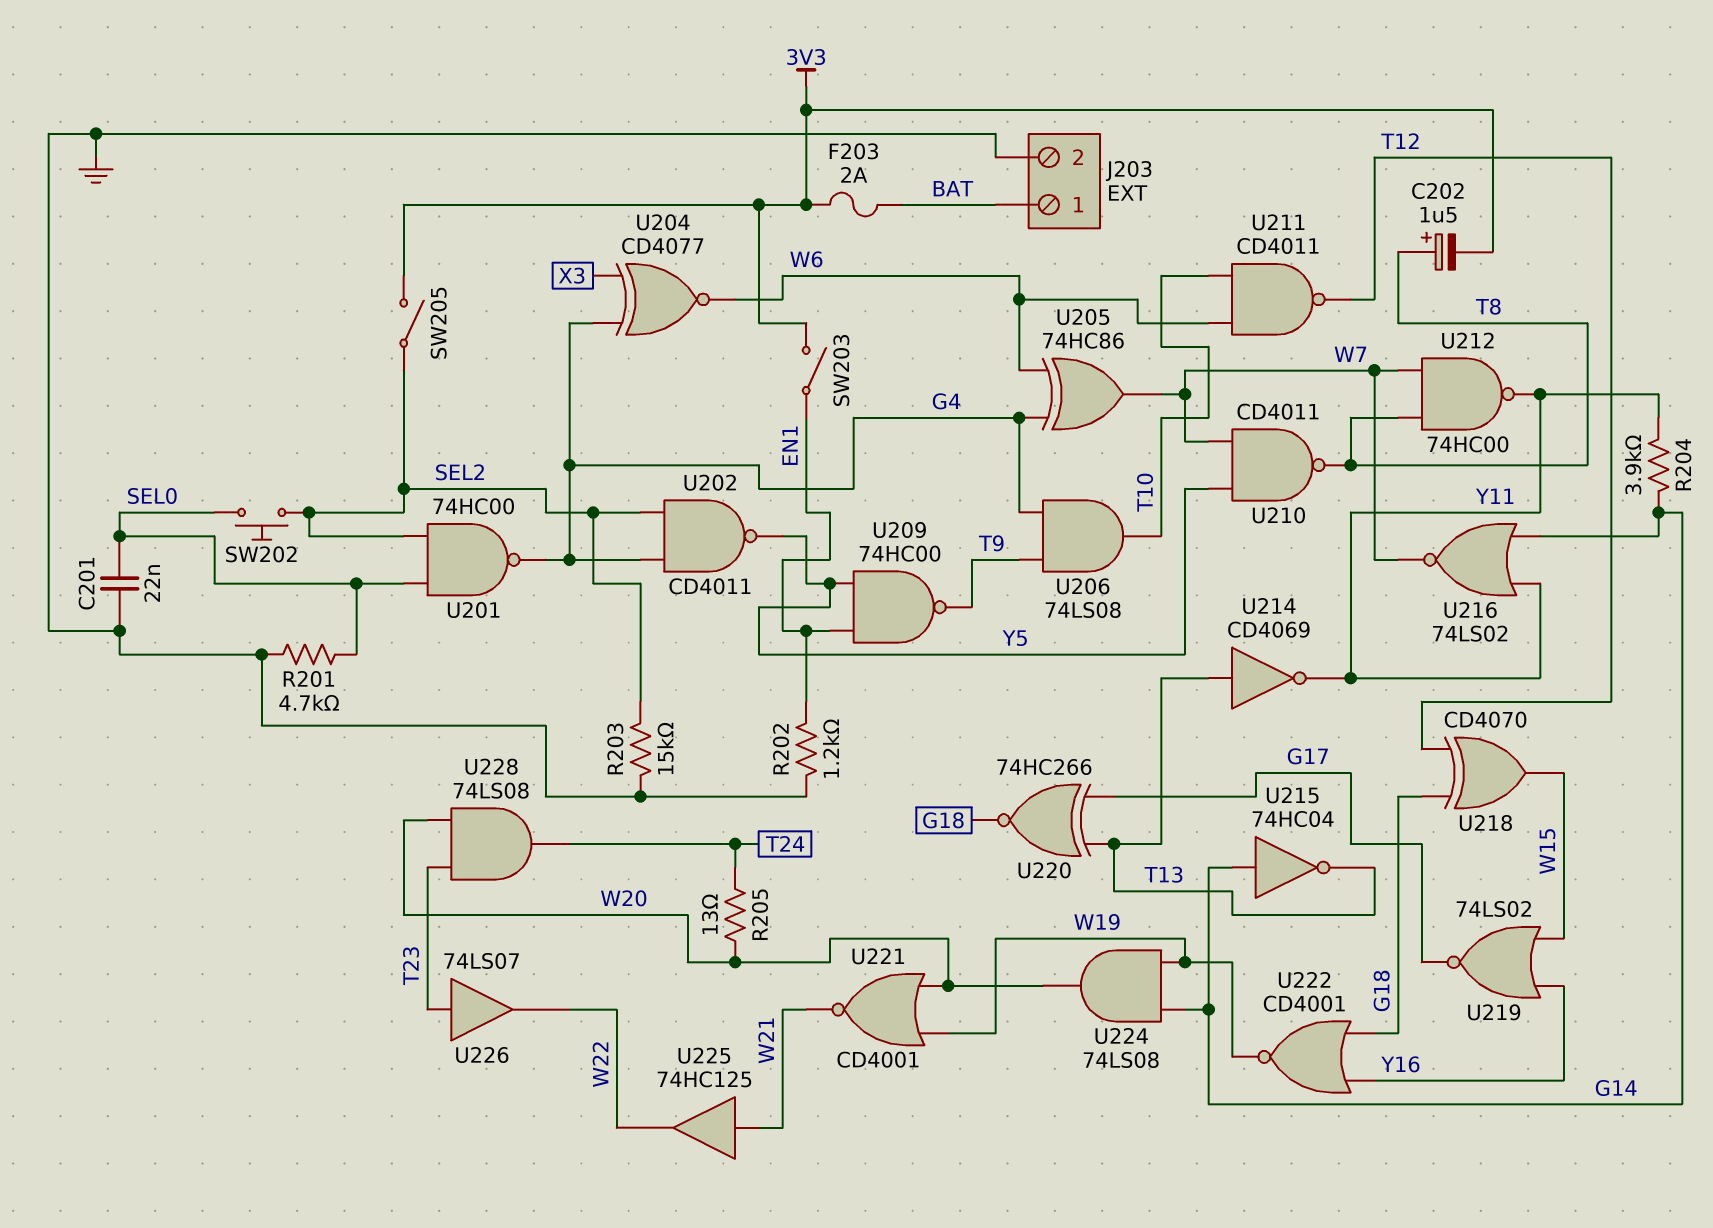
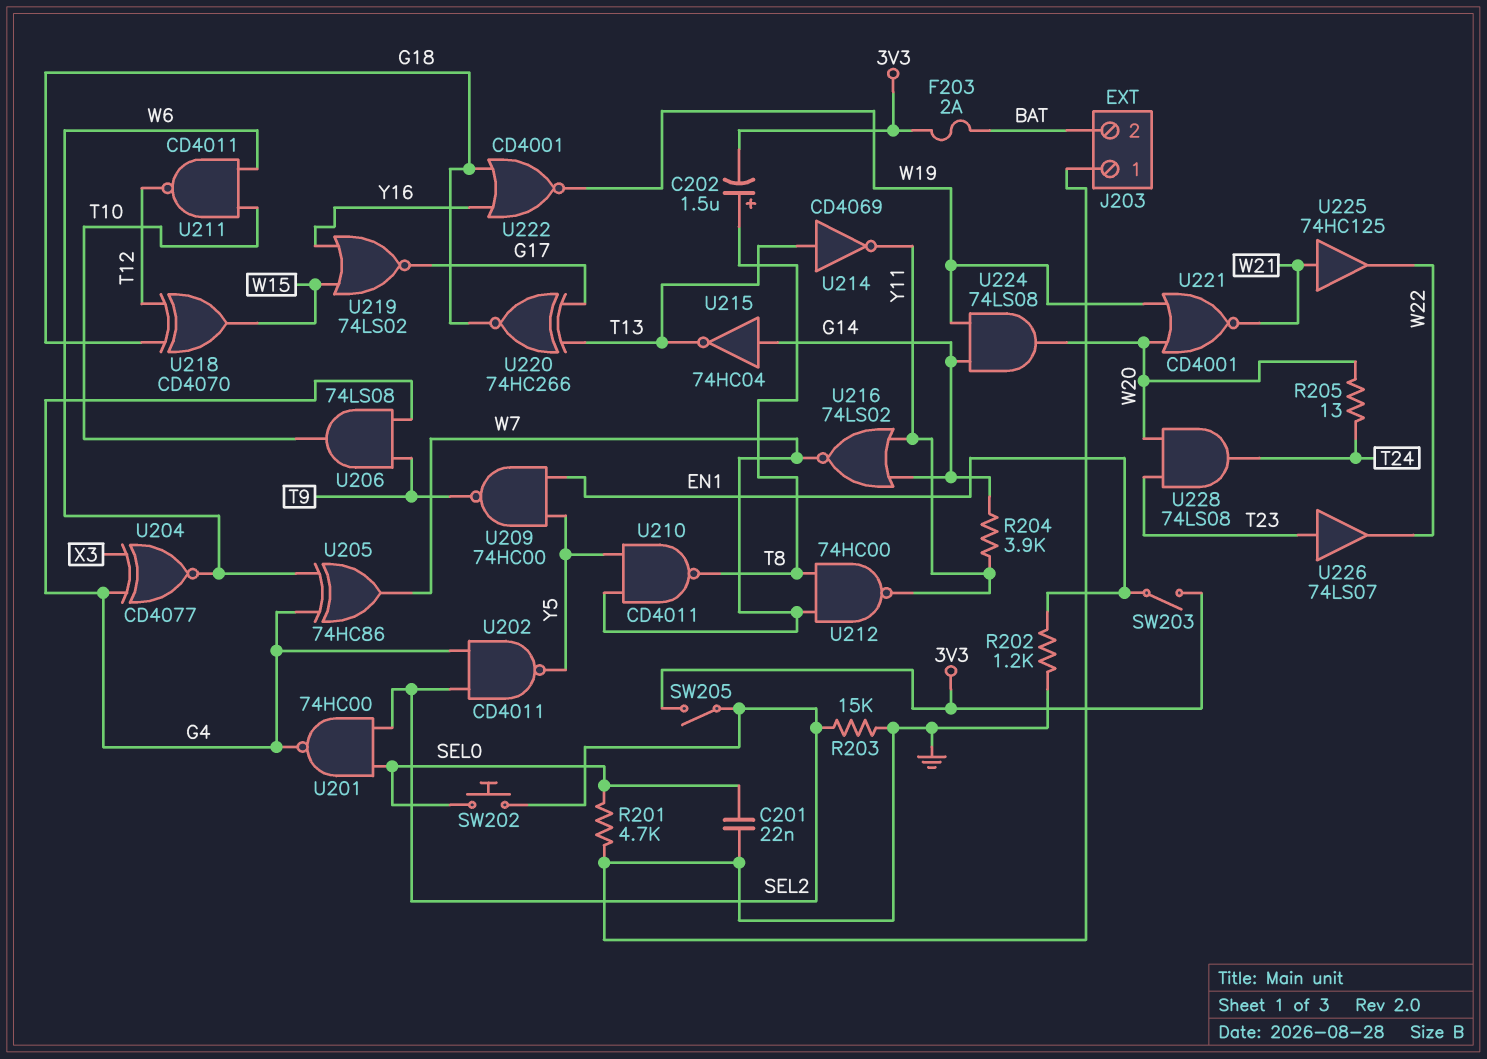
J203 pin 1: BAT -> GND
J203 pin 2: GND -> BAT

